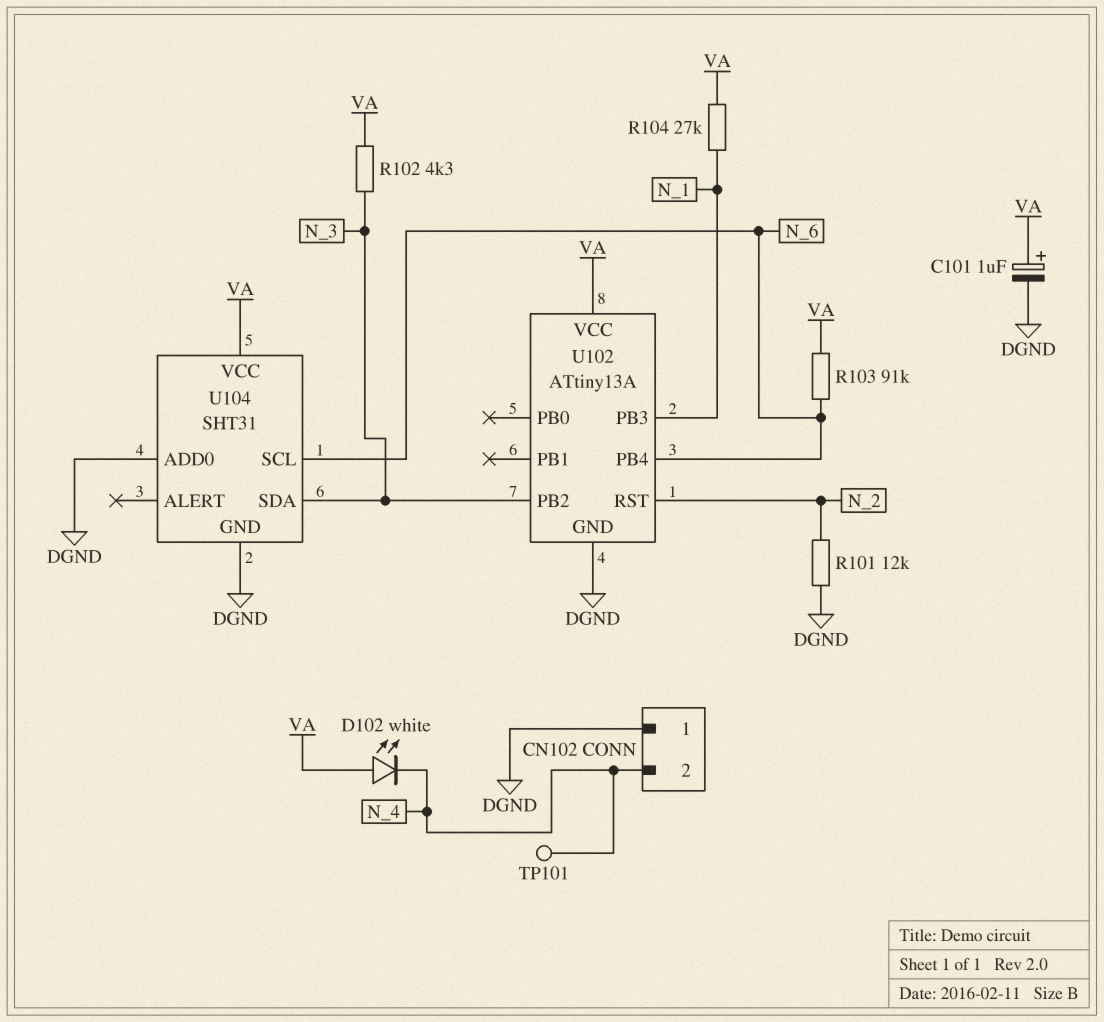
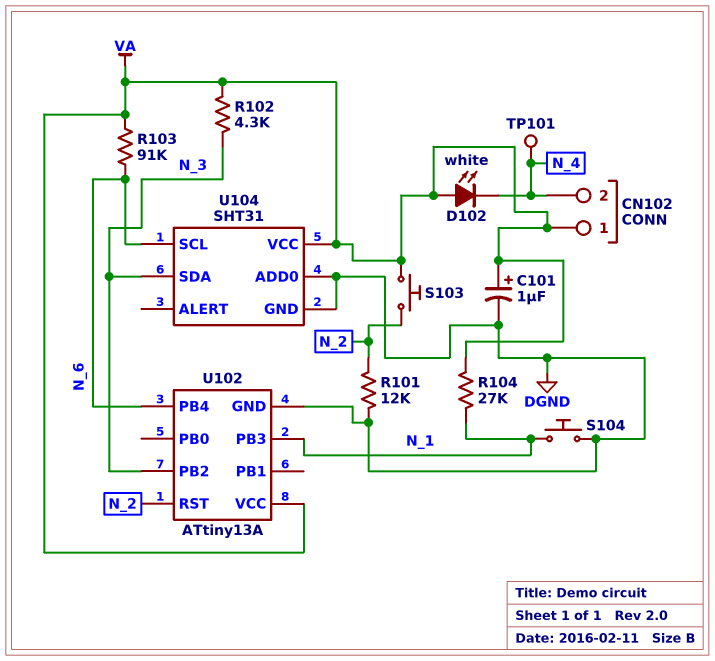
CN102 pin 1: DGND -> VA
S103: none -> button (N_2, VA)
S104: none -> button (DGND, N_1)

